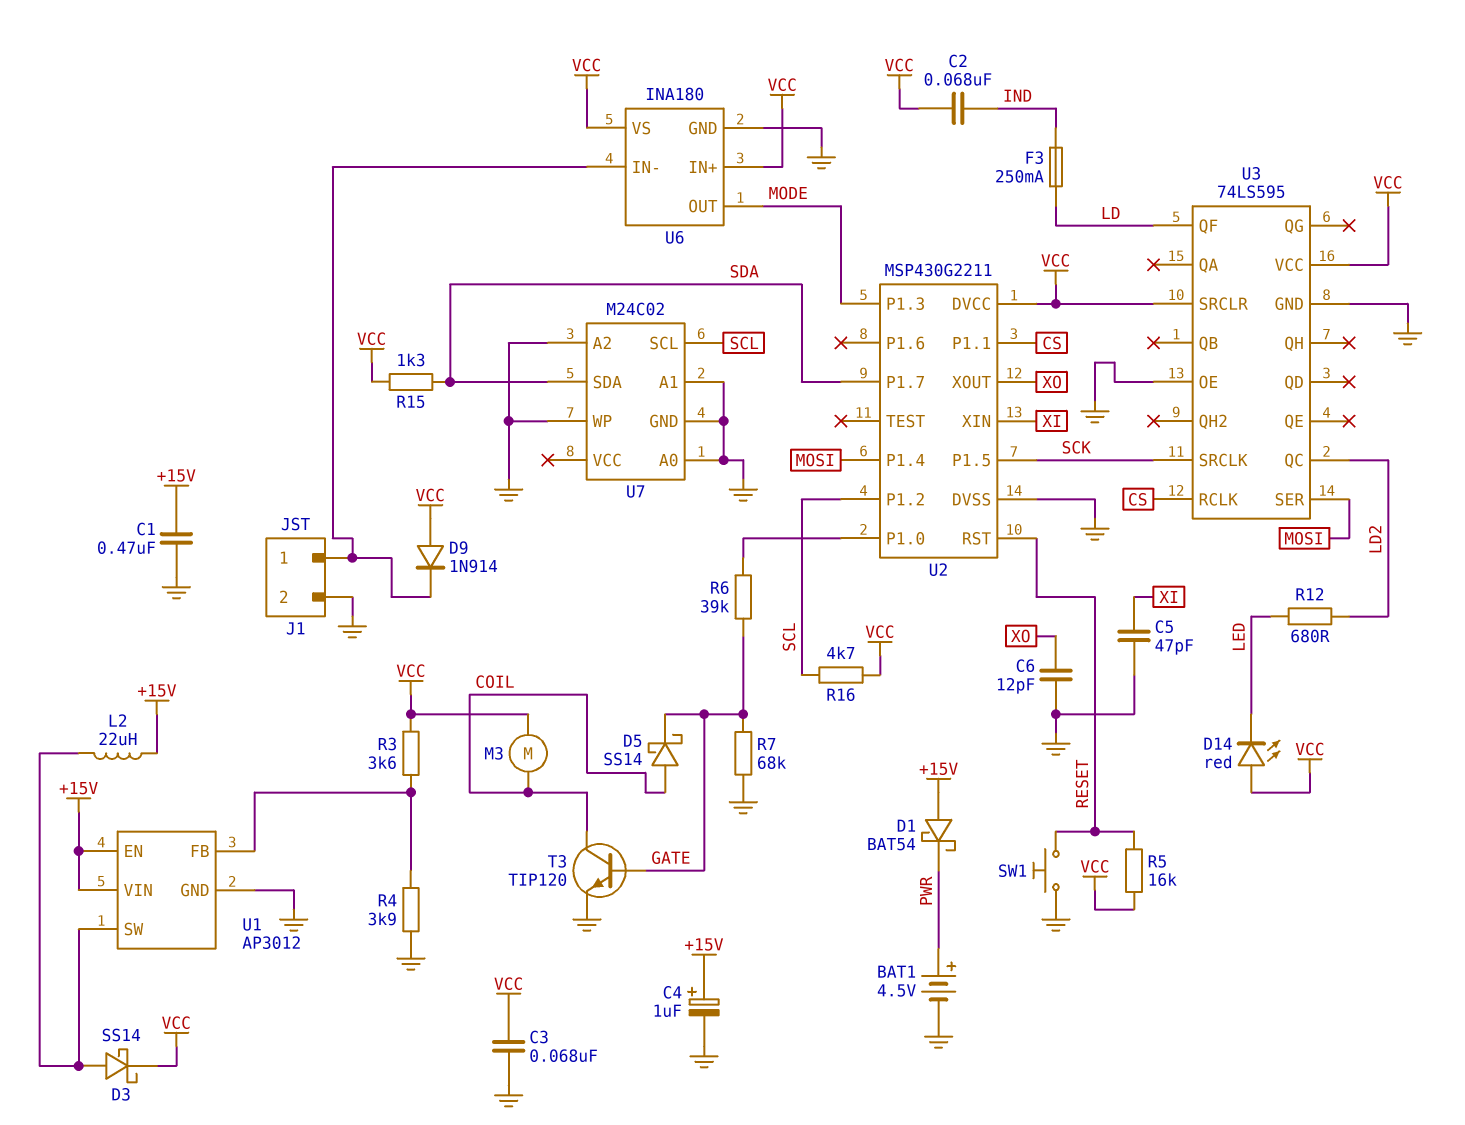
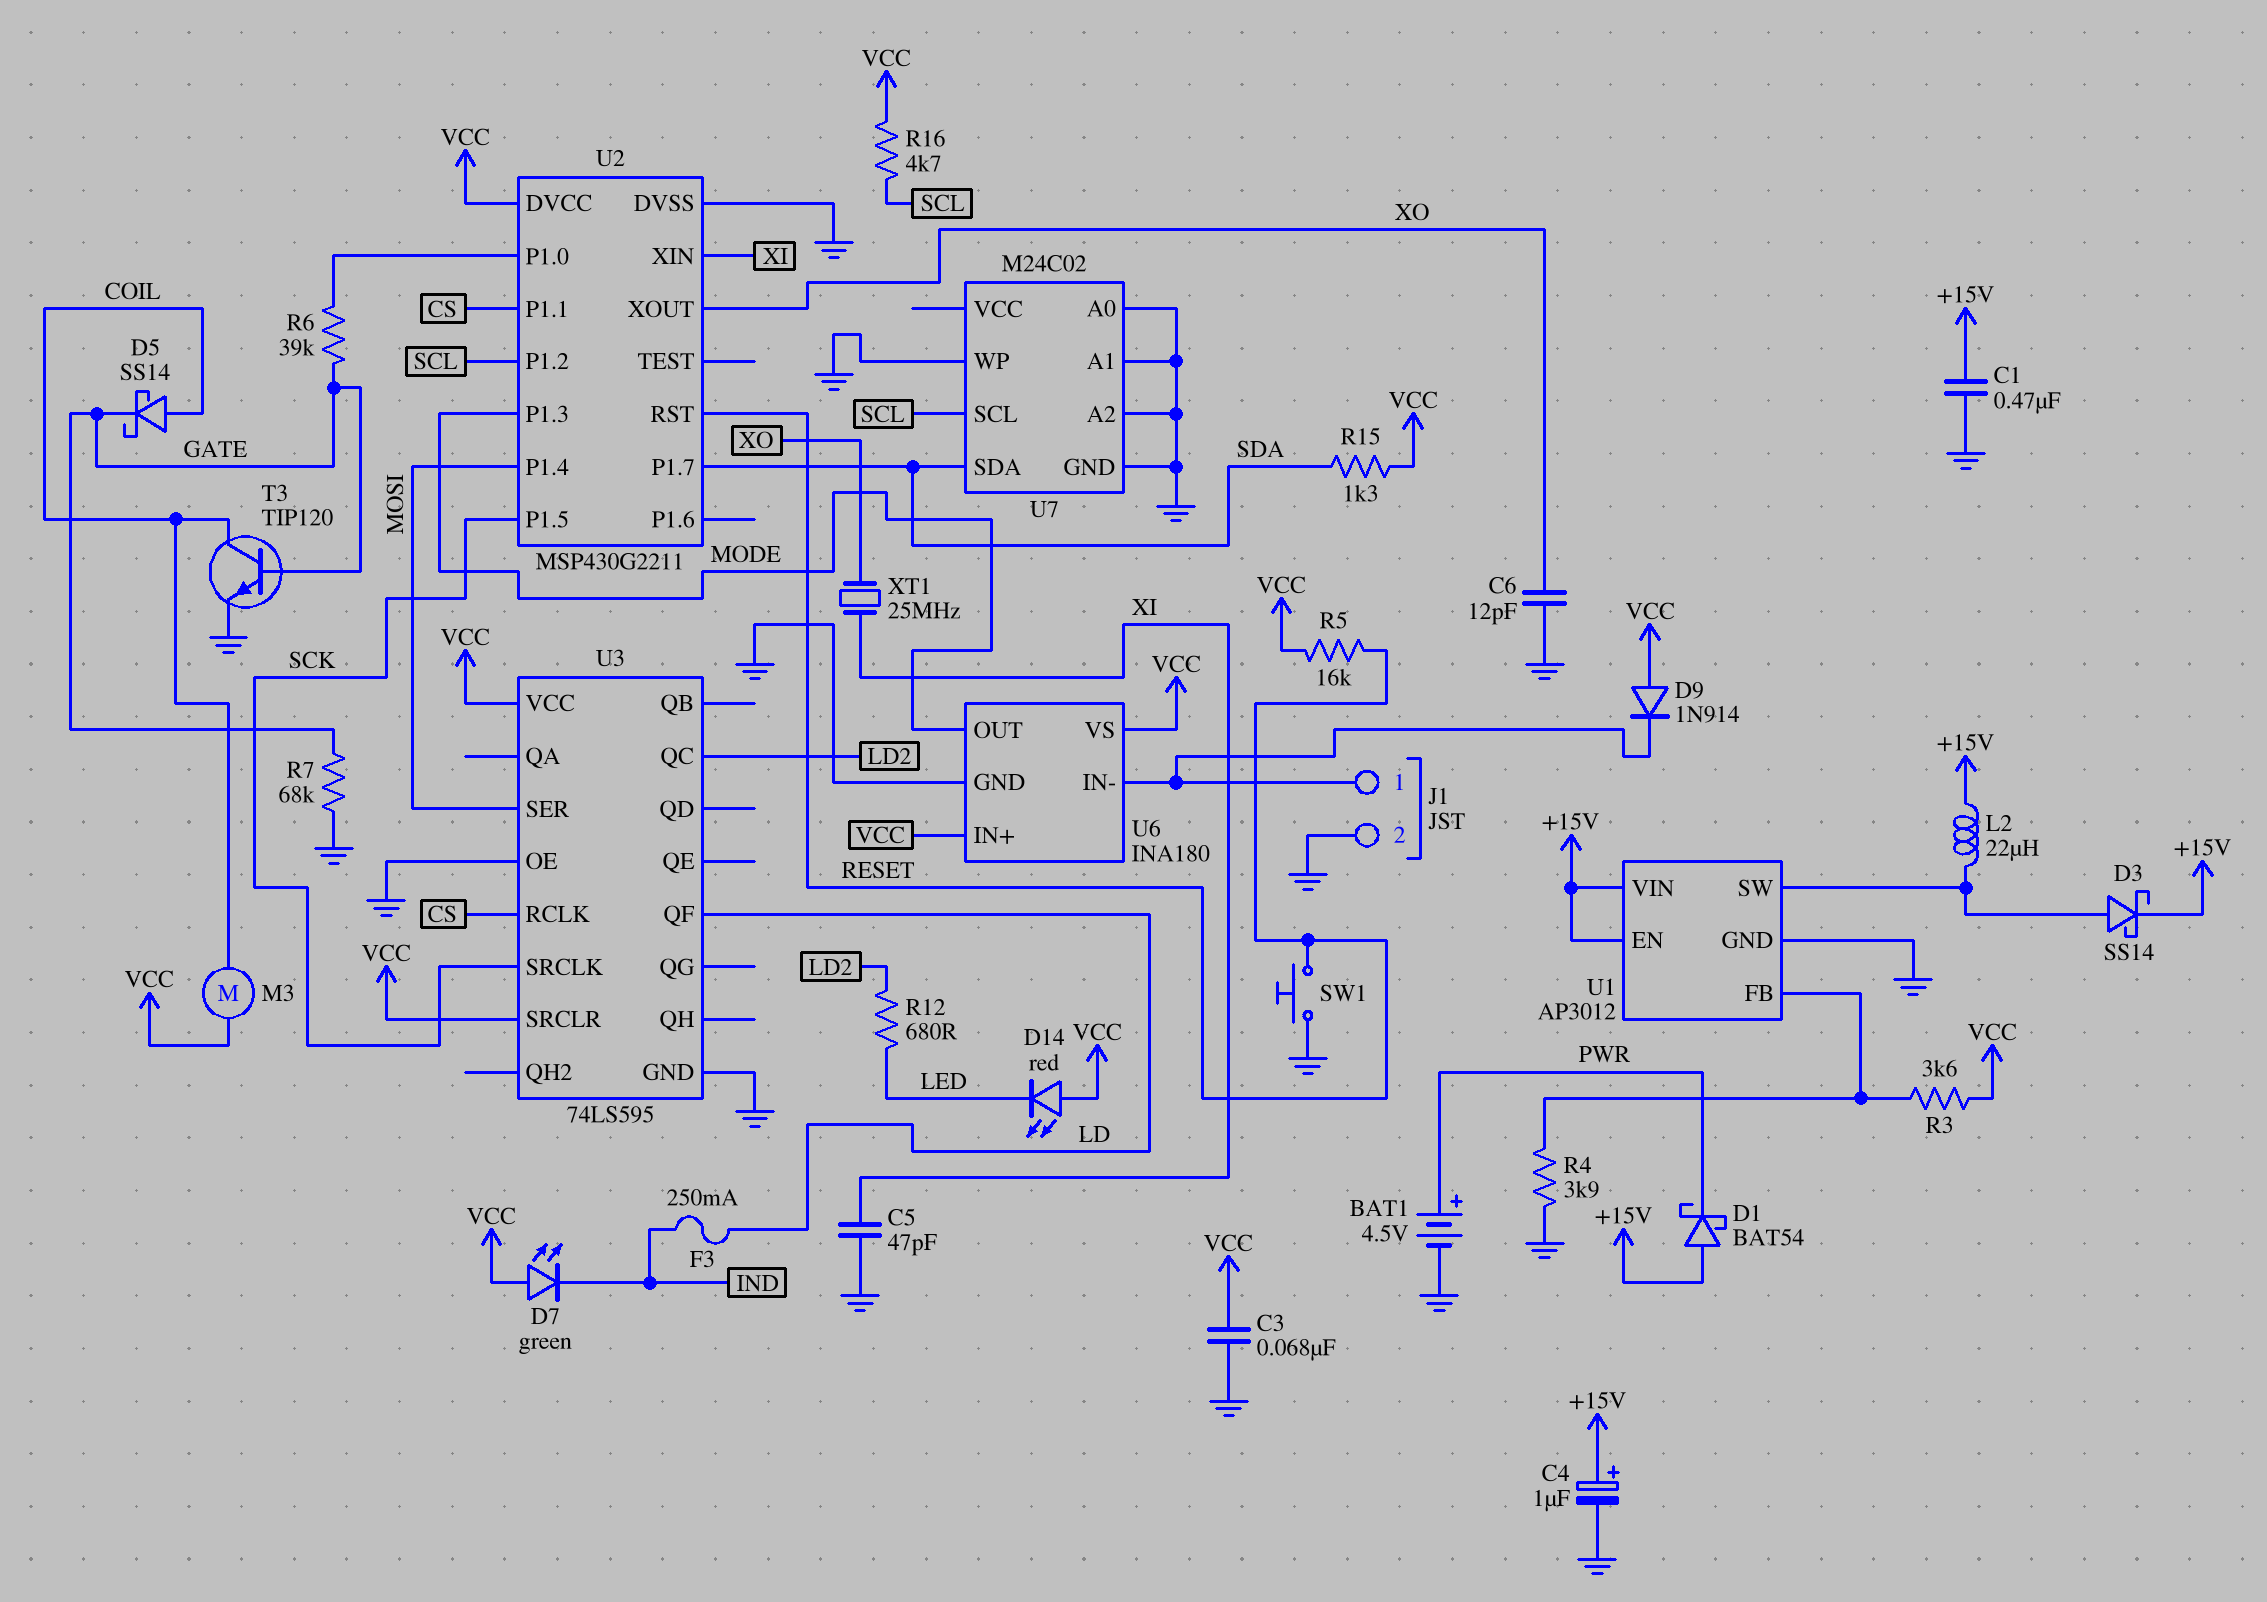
C2: 68nF (IND, VCC) -> none
D3: schottky SS14 (A U1/SW, K VCC) -> schottky SS14 (A U1/SW, K +15V)
D7: none -> LED green (A VCC, K IND)
XT1: none -> 25MHz (XI, XO)

